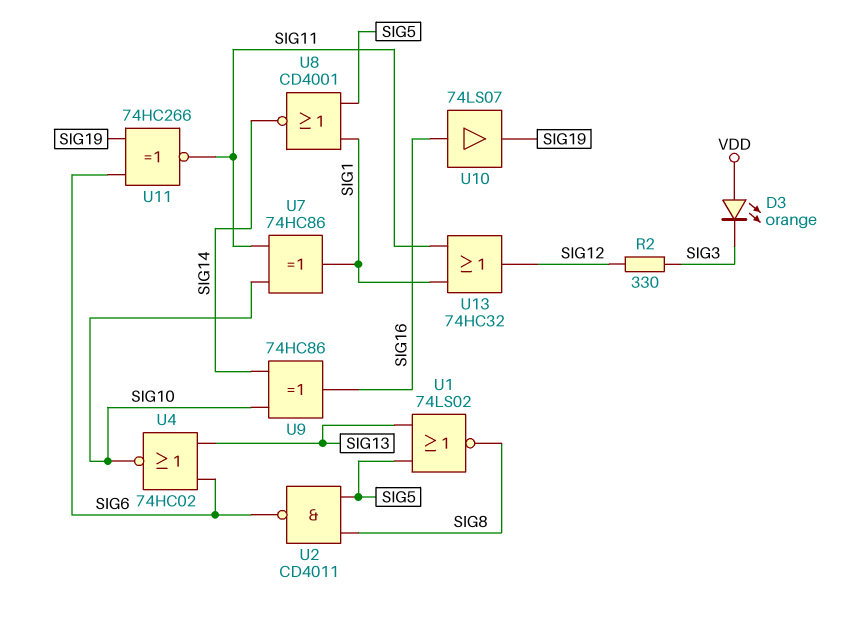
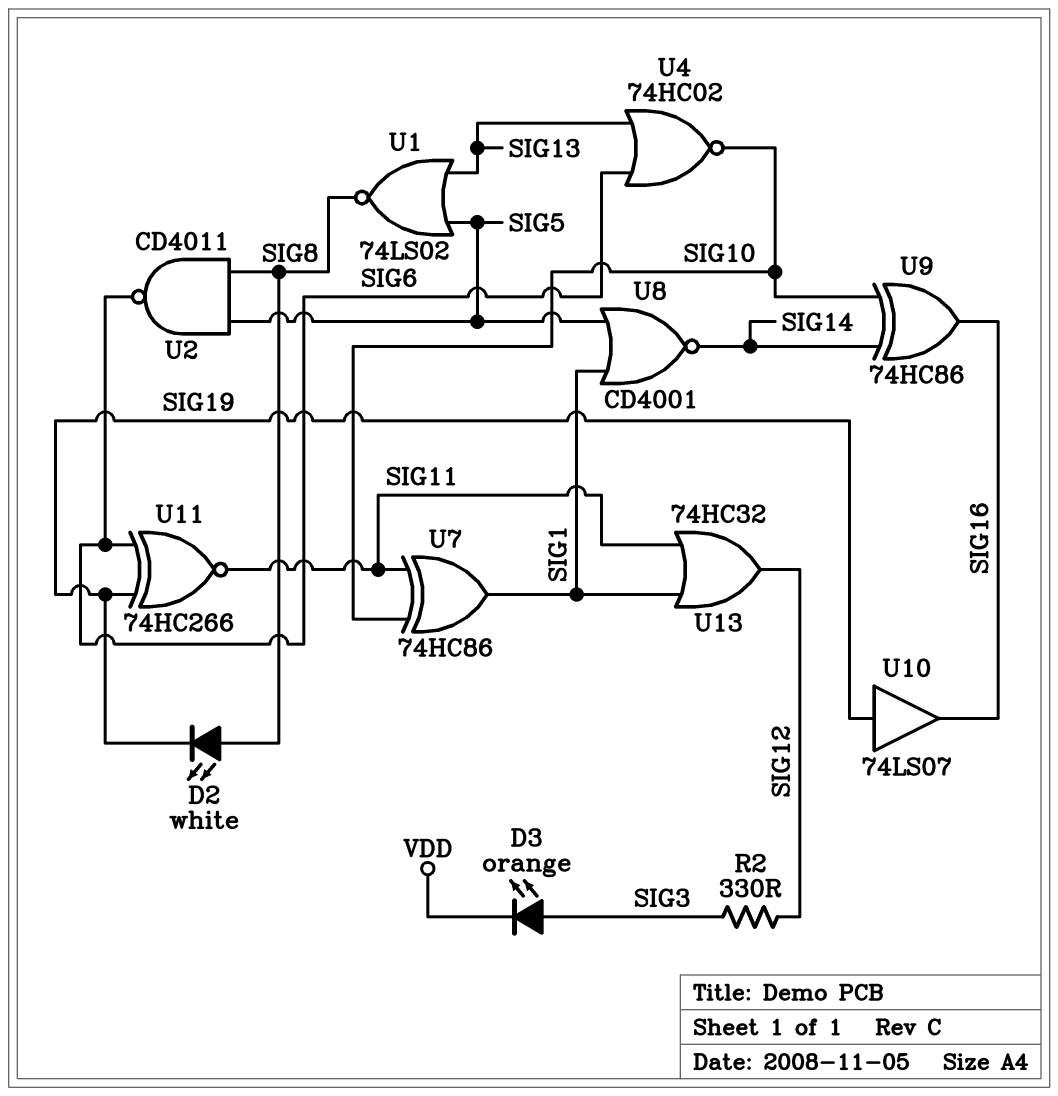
D2: none -> LED white (A SIG8, K SIG19)
D3: LED orange (A VDD, K SIG3) -> LED orange (A SIG3, K VDD)
U10: buffer 74LS07 (in SIG16, out SIG19) -> buffer 74LS07 (in SIG19, out SIG16)

